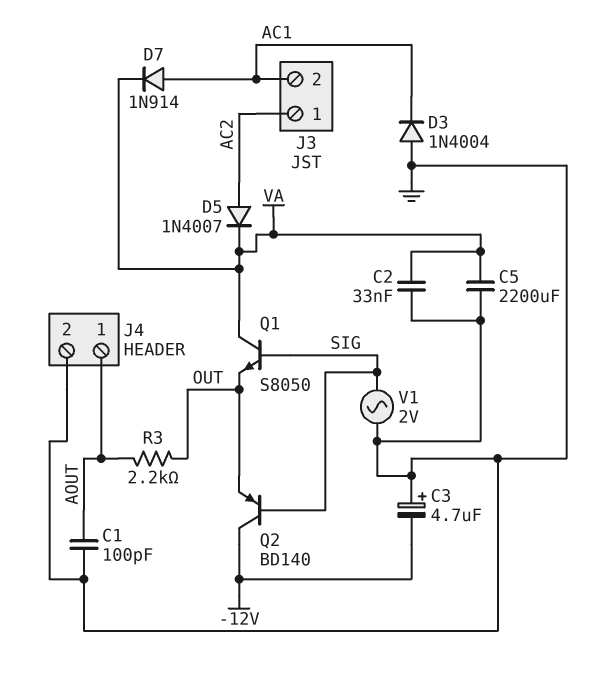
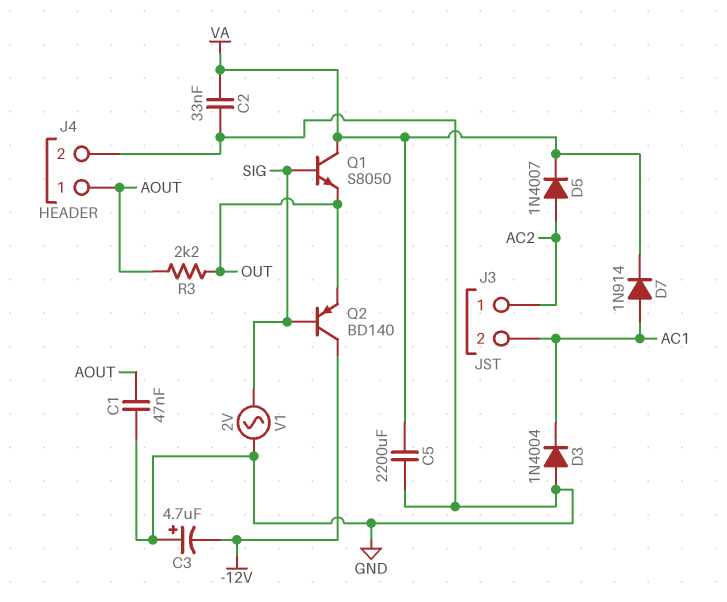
C1: 100pF (AOUT, GND) -> 47nF (AOUT, GND)

